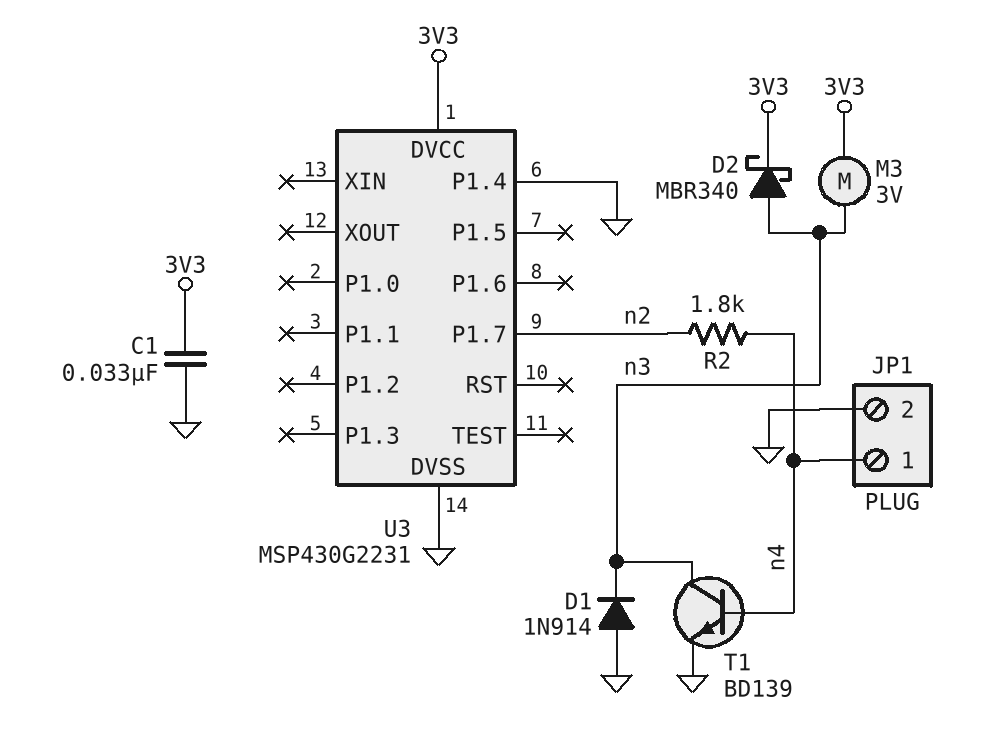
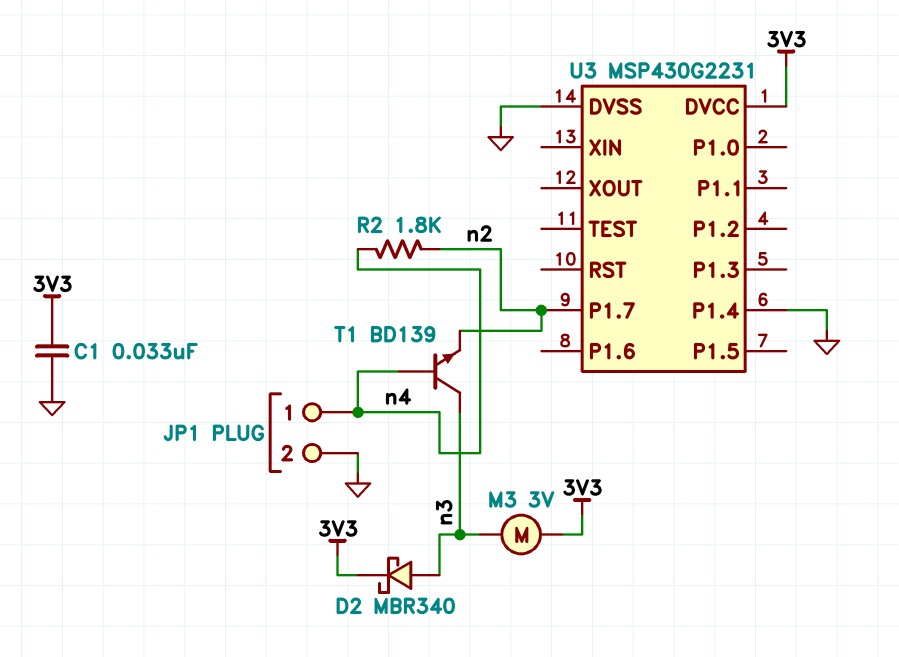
D1: diode 1N914 (A GND, K n3) -> none
T1: NPN BD139 (B n4, C n3, E GND) -> NPN BD139 (B n4, C n3, E n2)

